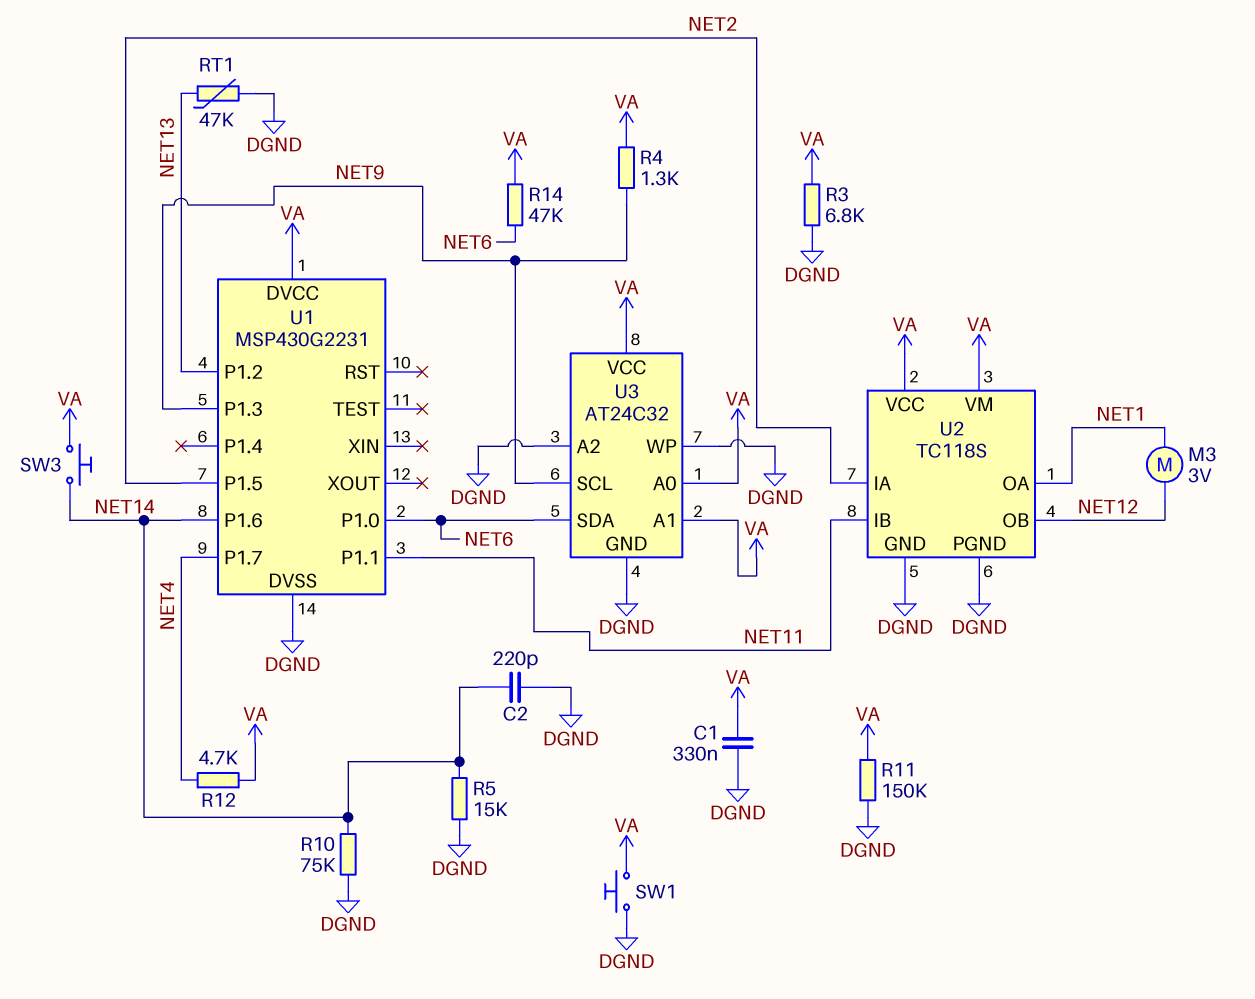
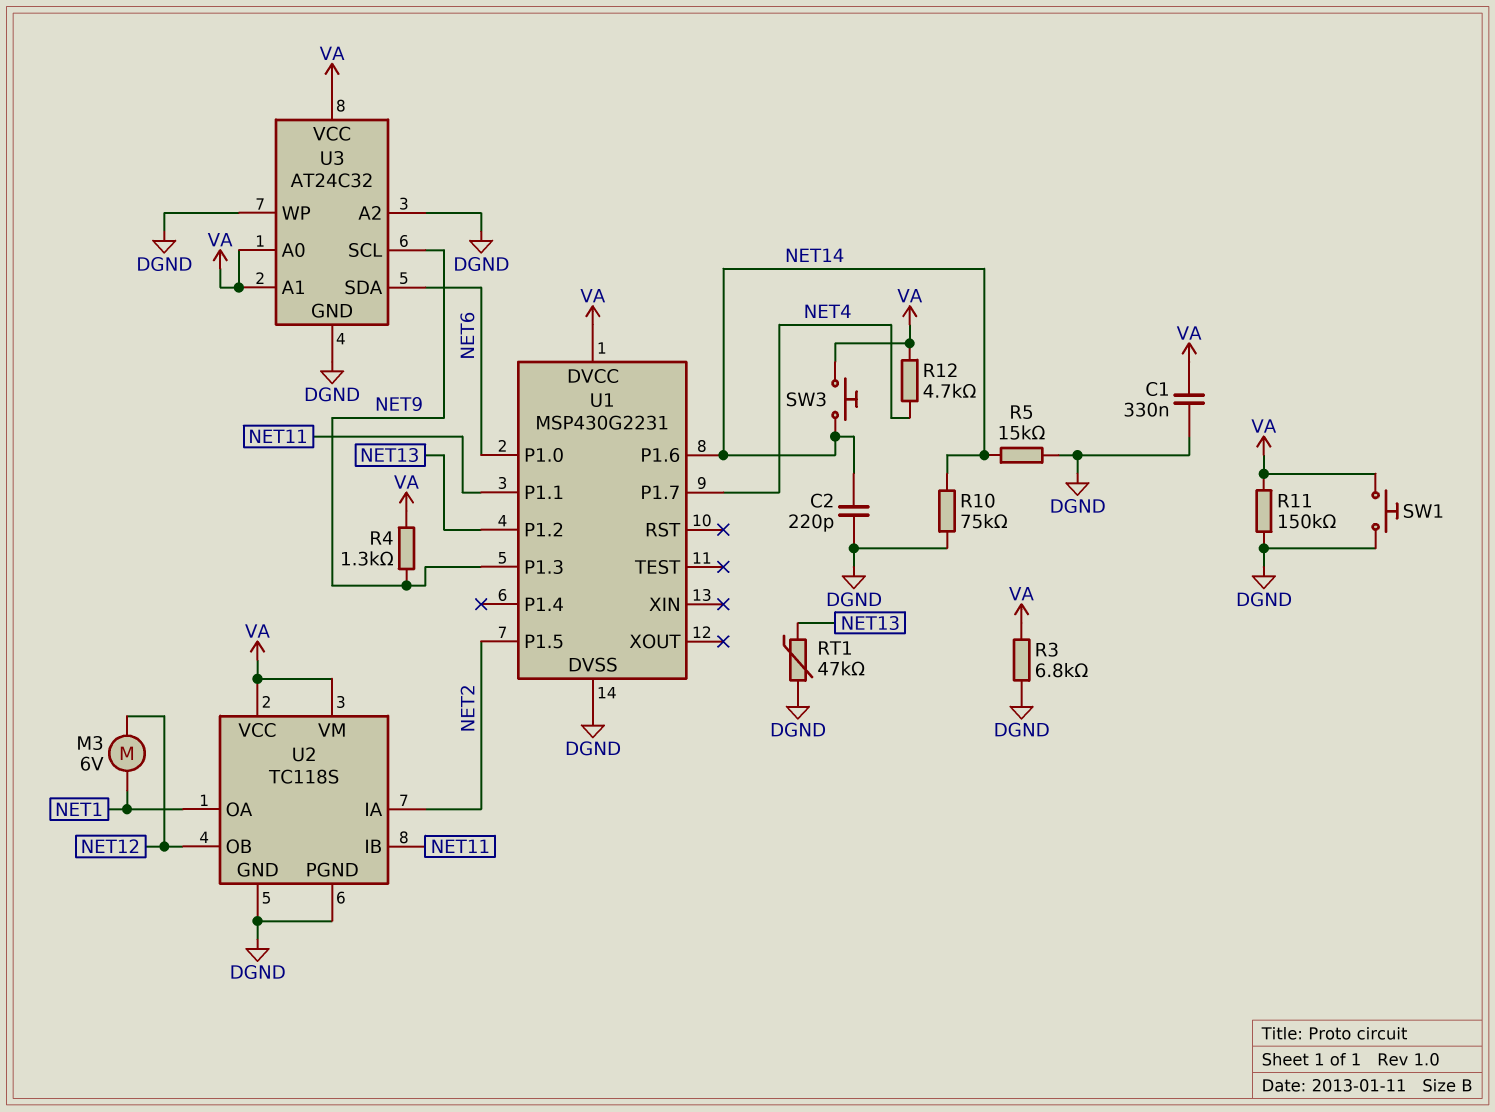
M3: motor 3V (NET1, NET12) -> motor 6V (NET1, NET12)
R14: 47k (NET6, VA) -> none

